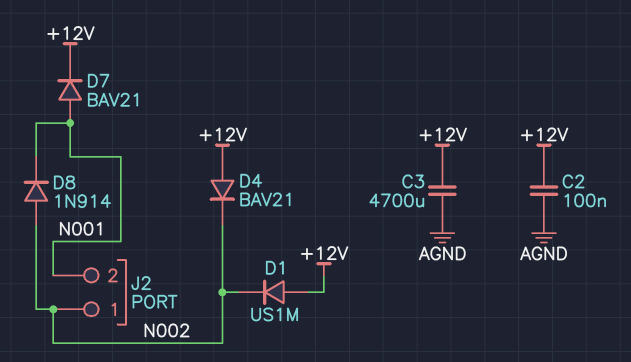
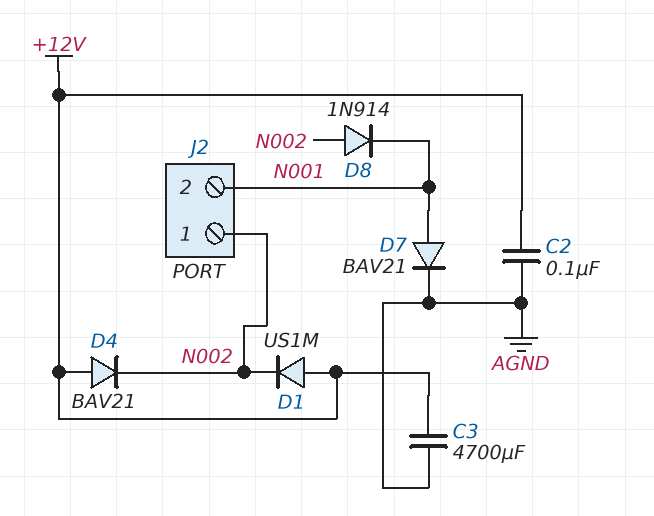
D7: diode BAV21 (A N001, K +12V) -> diode BAV21 (A N001, K AGND)

